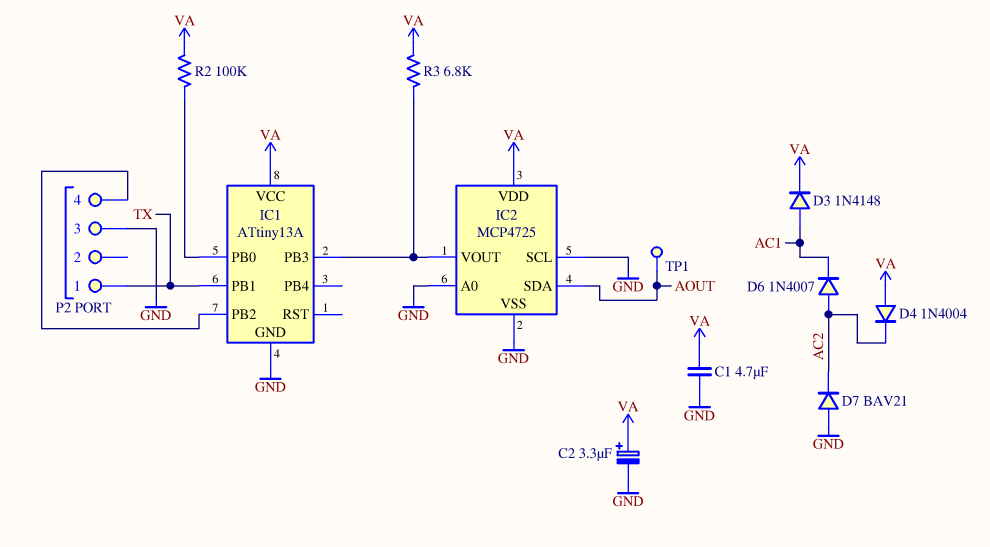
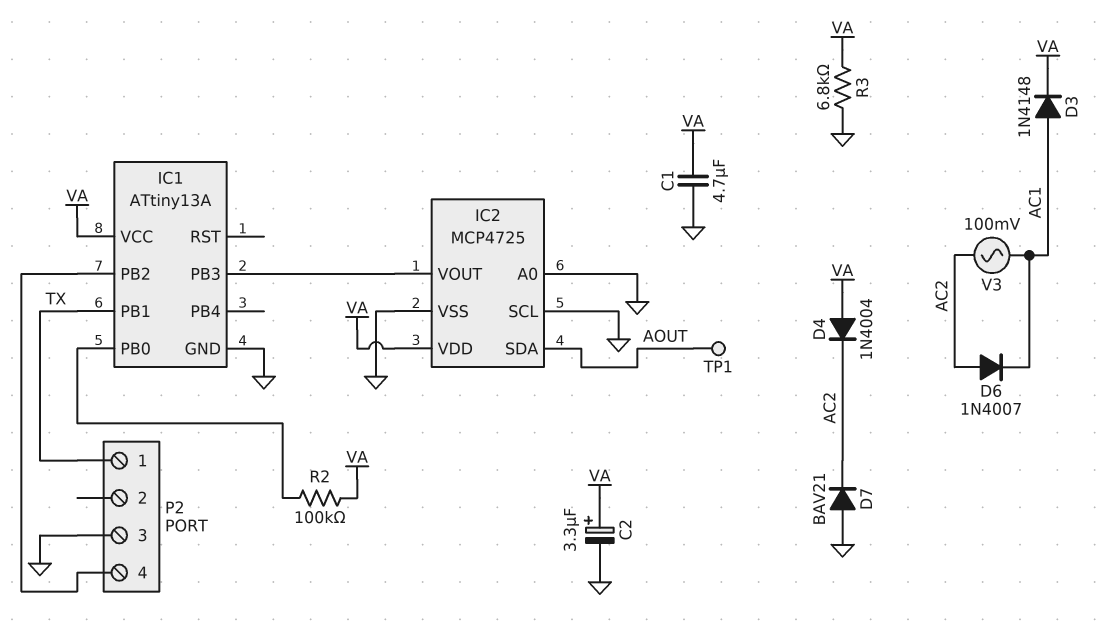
R3: 6.8k (IC1/PB3, VA) -> 6.8k (GND, VA)
V3: none -> AC 100mV (AC1, AC2)

